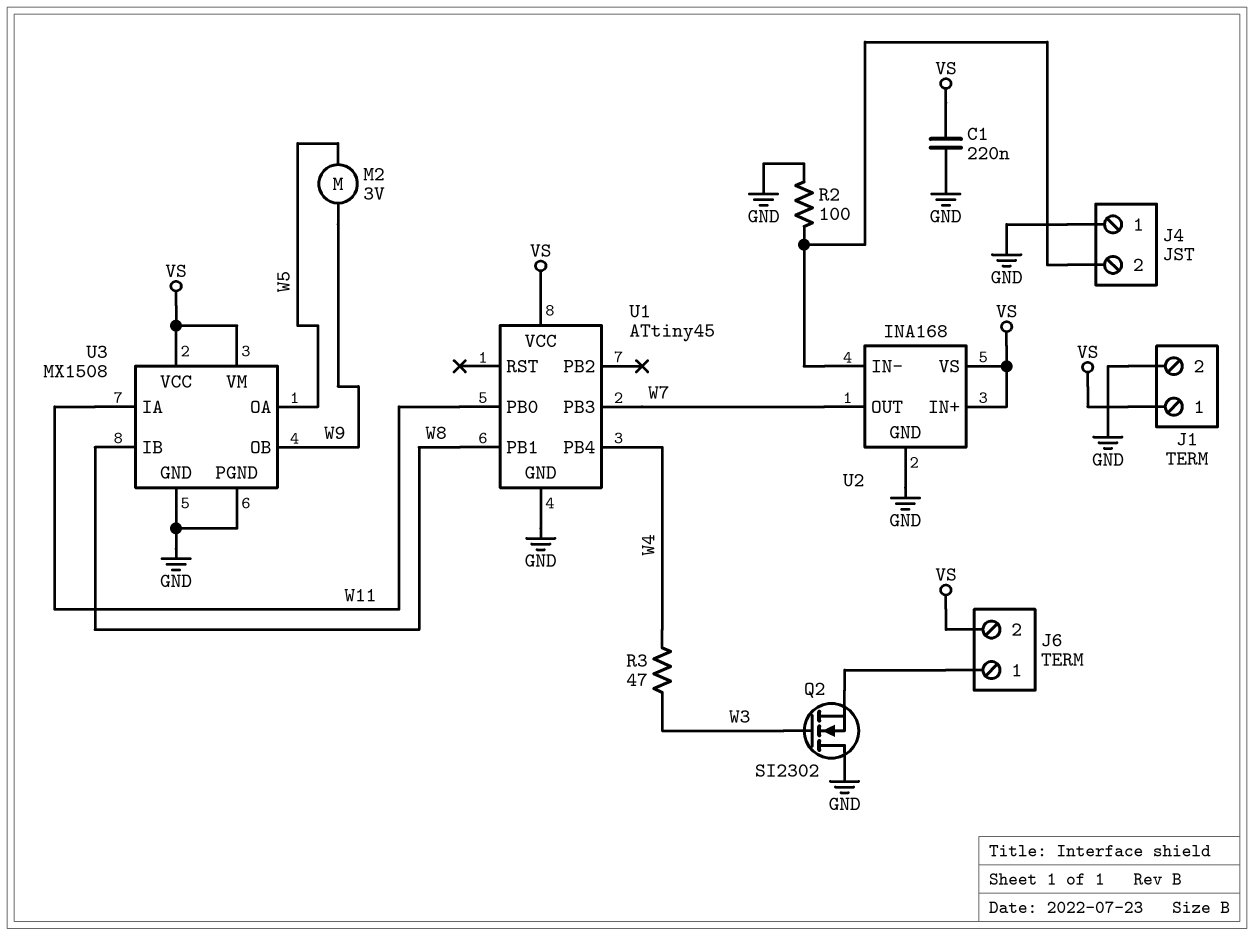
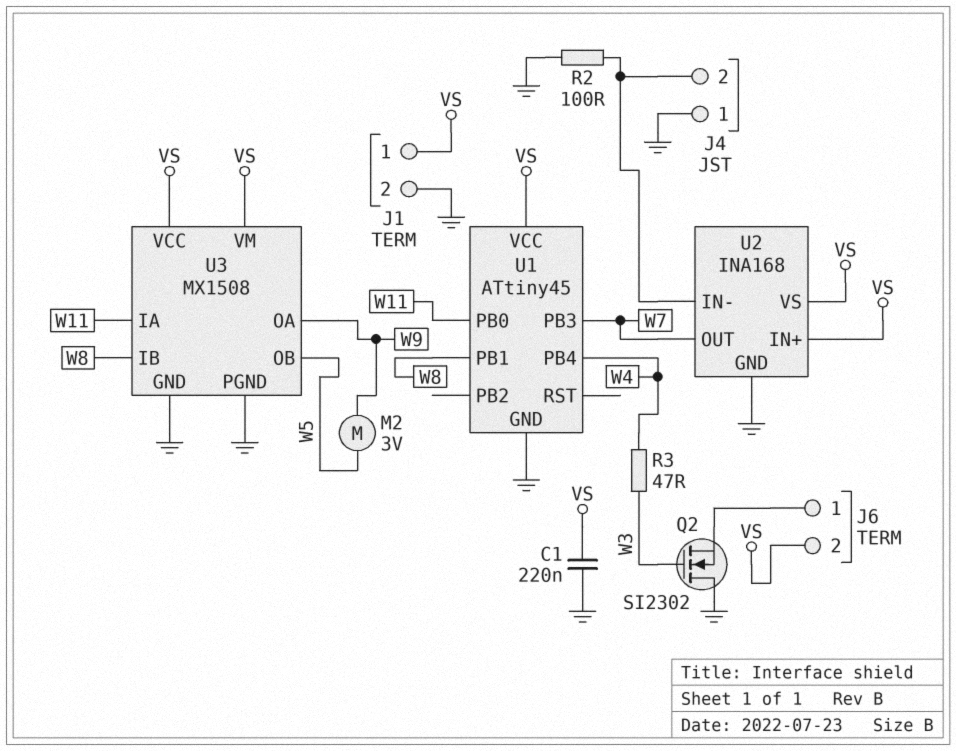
U3 pin OA: W5 -> W9
U3 pin OB: W9 -> W5

